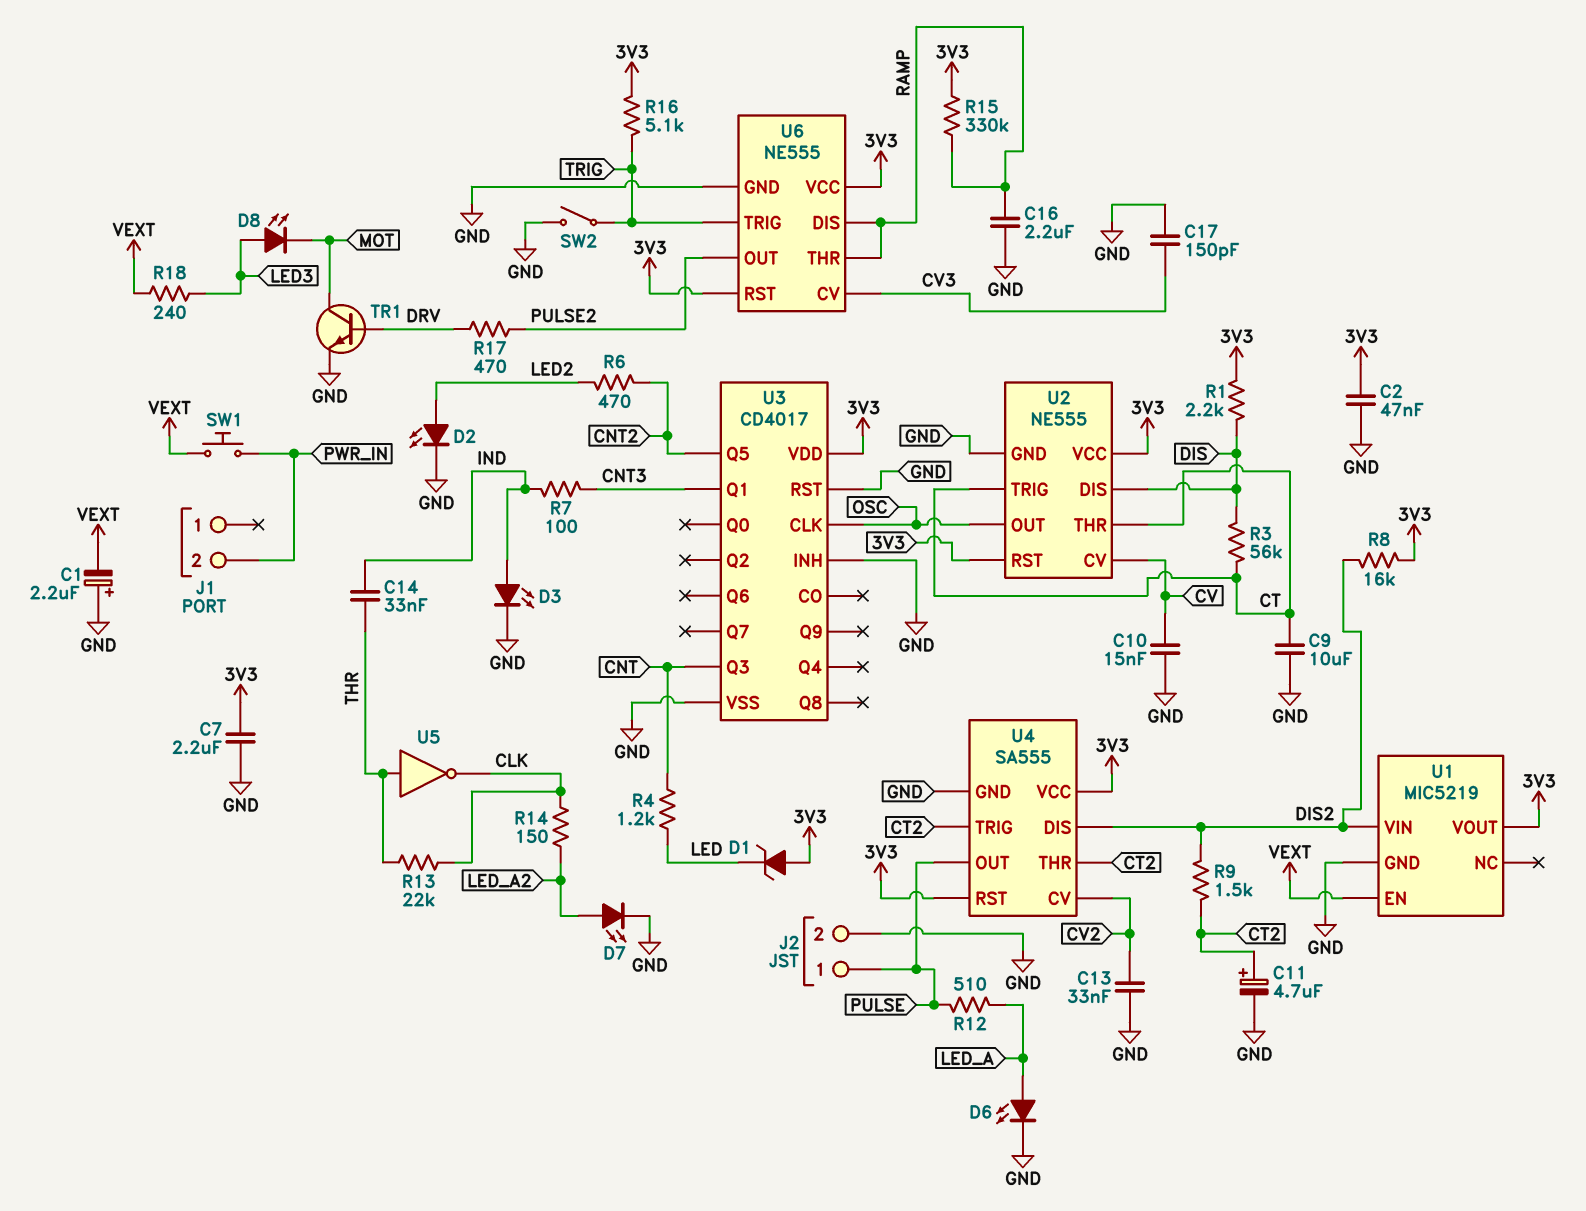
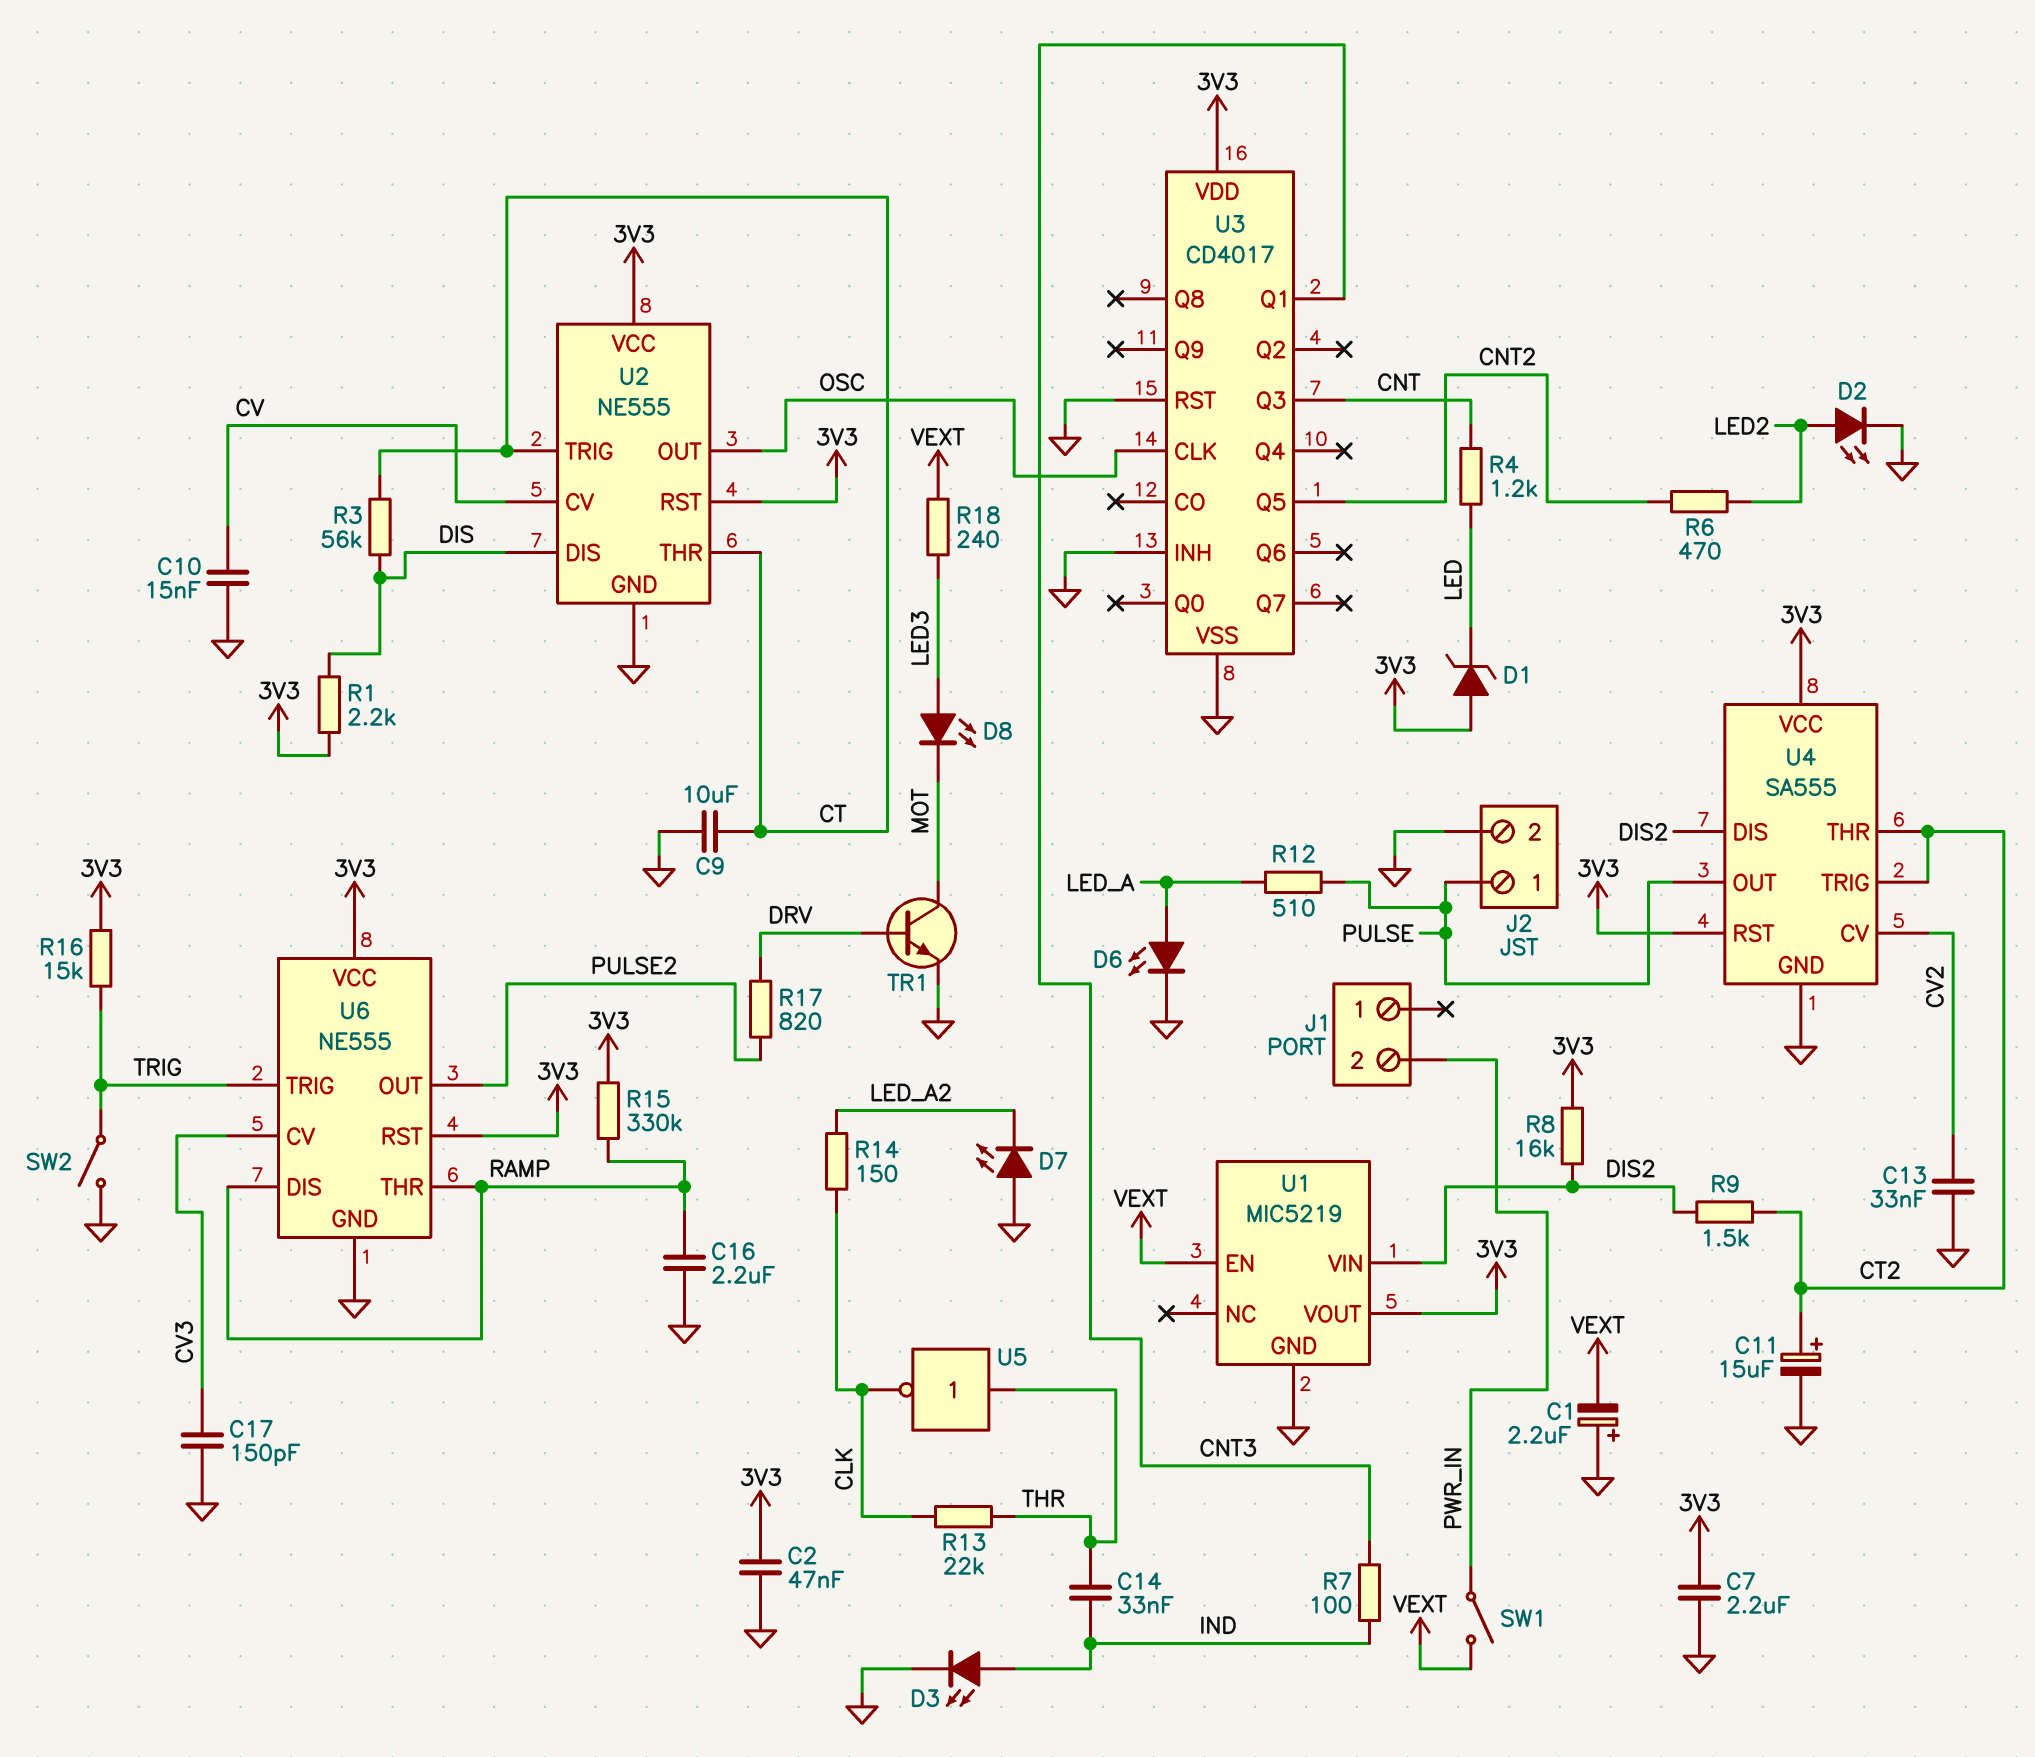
C11: 4.7uF (plus CT2, minus GND) -> 15uF (plus CT2, minus GND)
D7: LED (A LED_A2, K GND) -> LED (A GND, K LED_A2)
R16: 5.1k (3V3, TRIG) -> 15k (3V3, TRIG)
R17: 470 (DRV, PULSE2) -> 820 (DRV, PULSE2)
SW1: button (PWR_IN, VEXT) -> switch (PWR_IN, VEXT)

